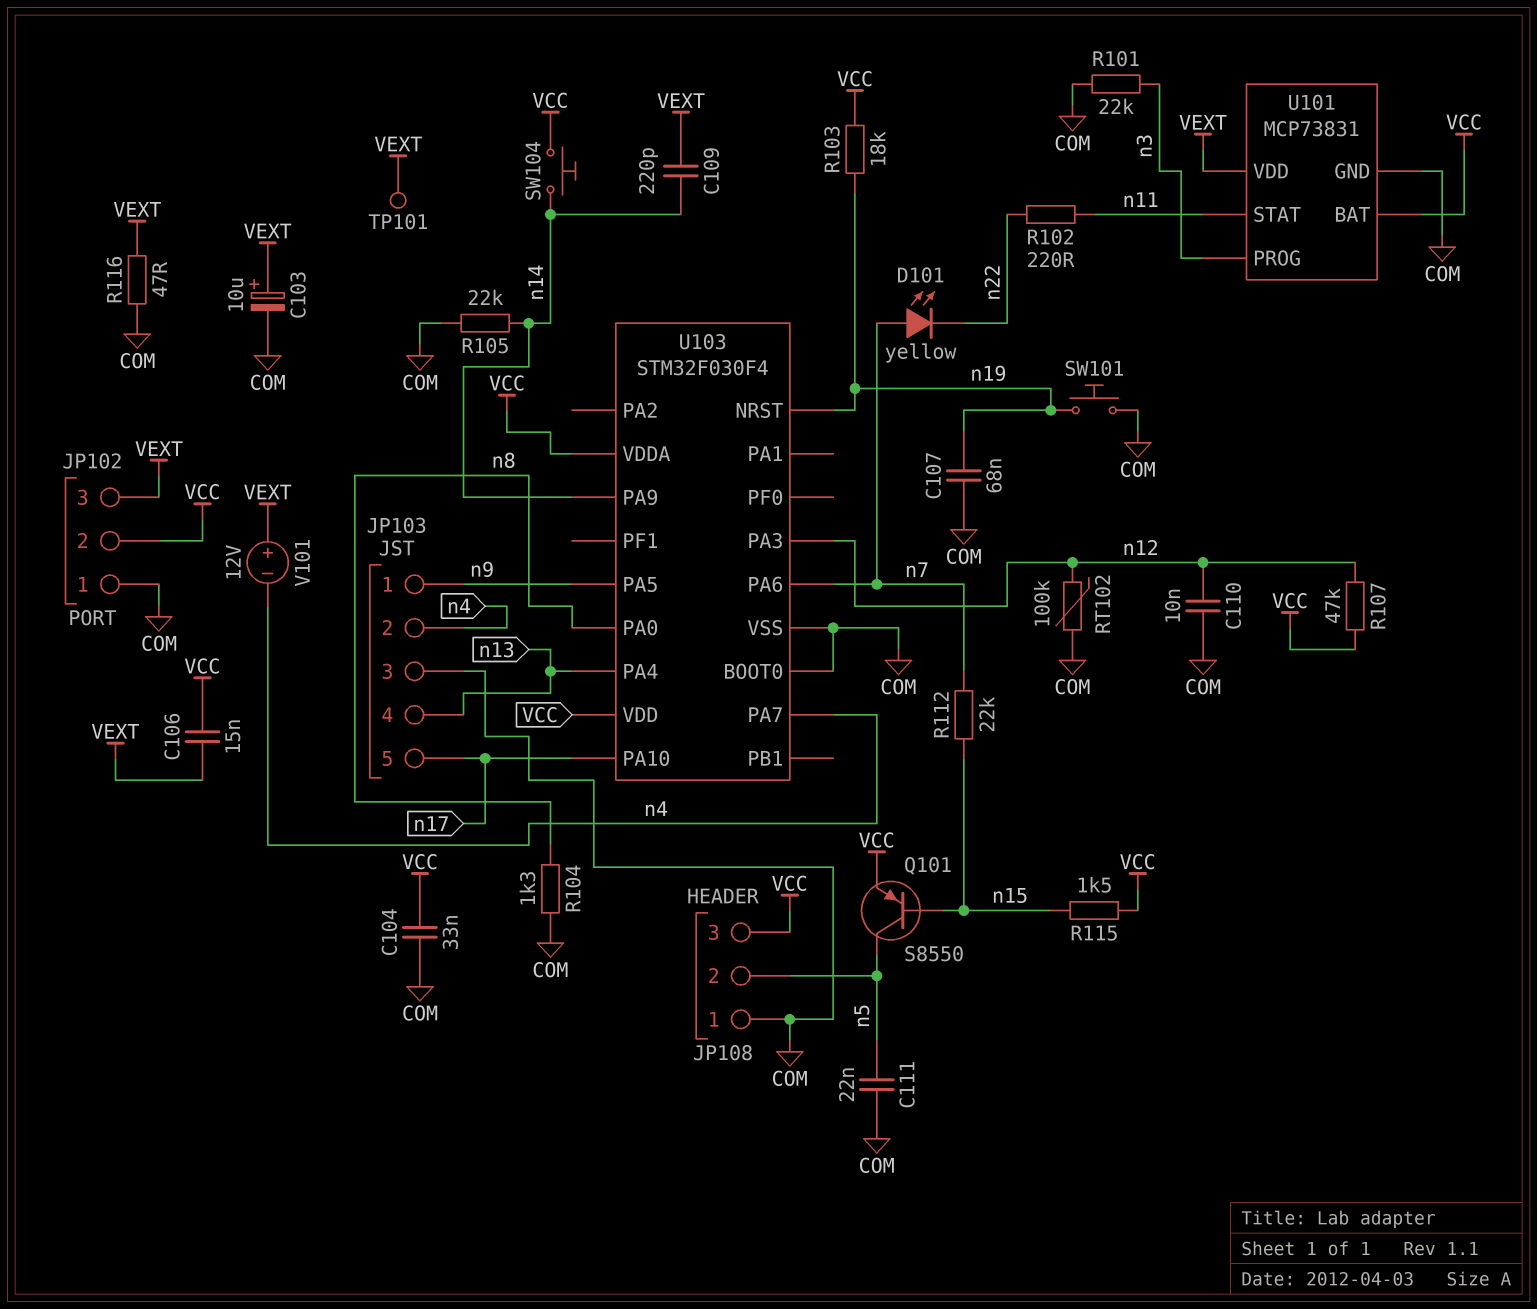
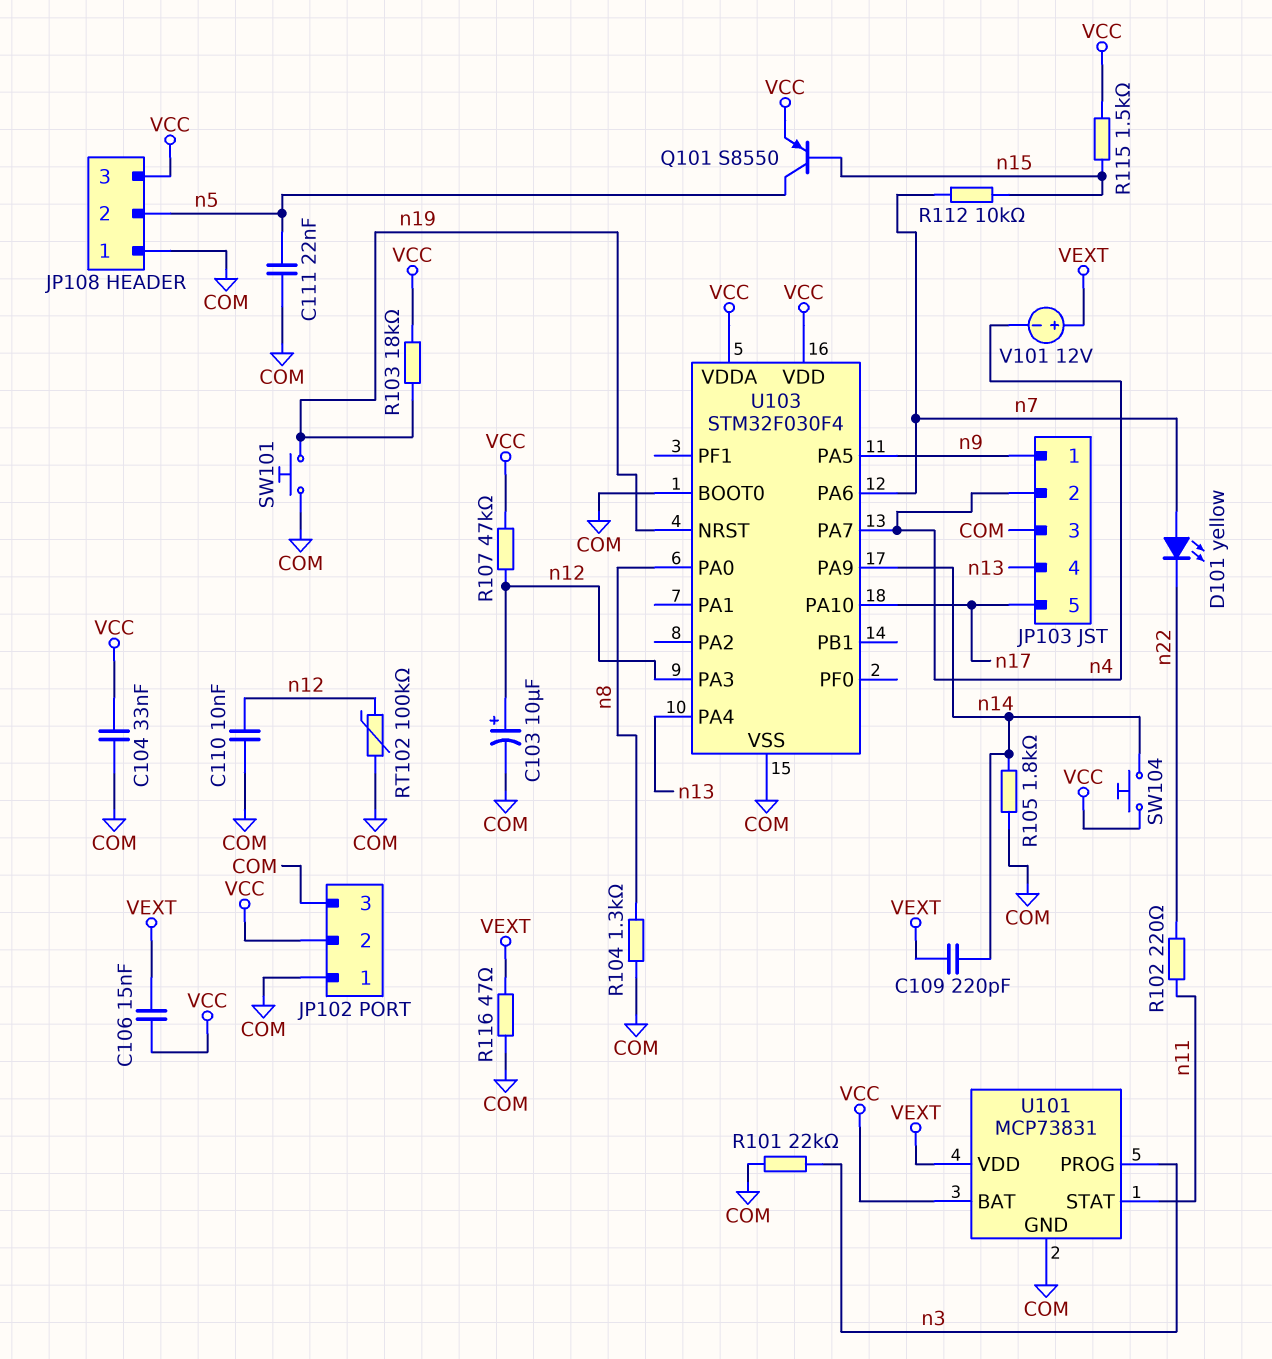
C103: 10uF (plus VEXT, minus COM) -> 10uF (plus n12, minus COM)
C107: 68nF (COM, n19) -> none
JP102 pin 3: VEXT -> COM
R105: 22k (COM, n14) -> 1.8k (COM, n14)
R112: 22k (n7, n15) -> 10k (n7, n15)
TP101: test point (VEXT) -> none

